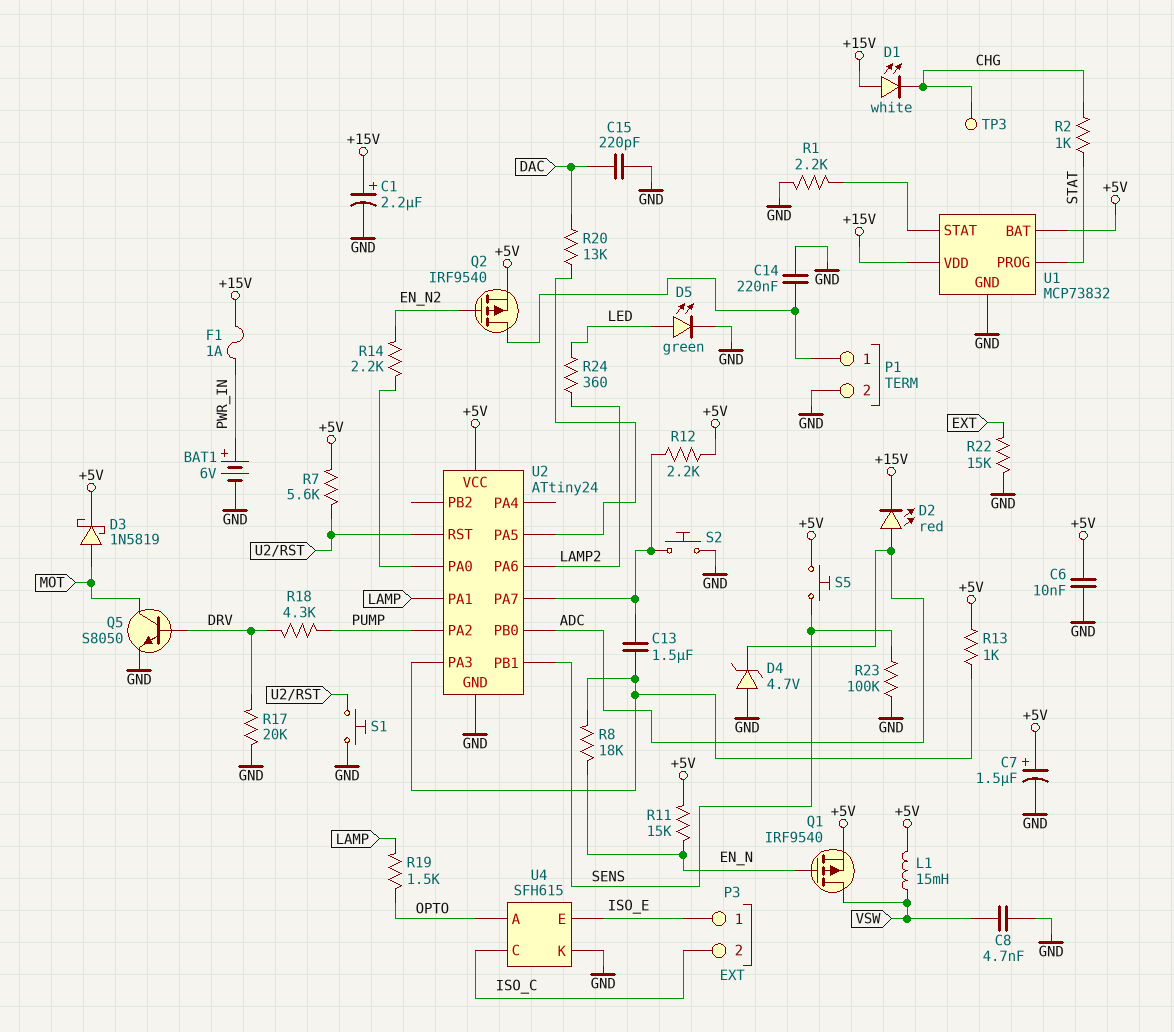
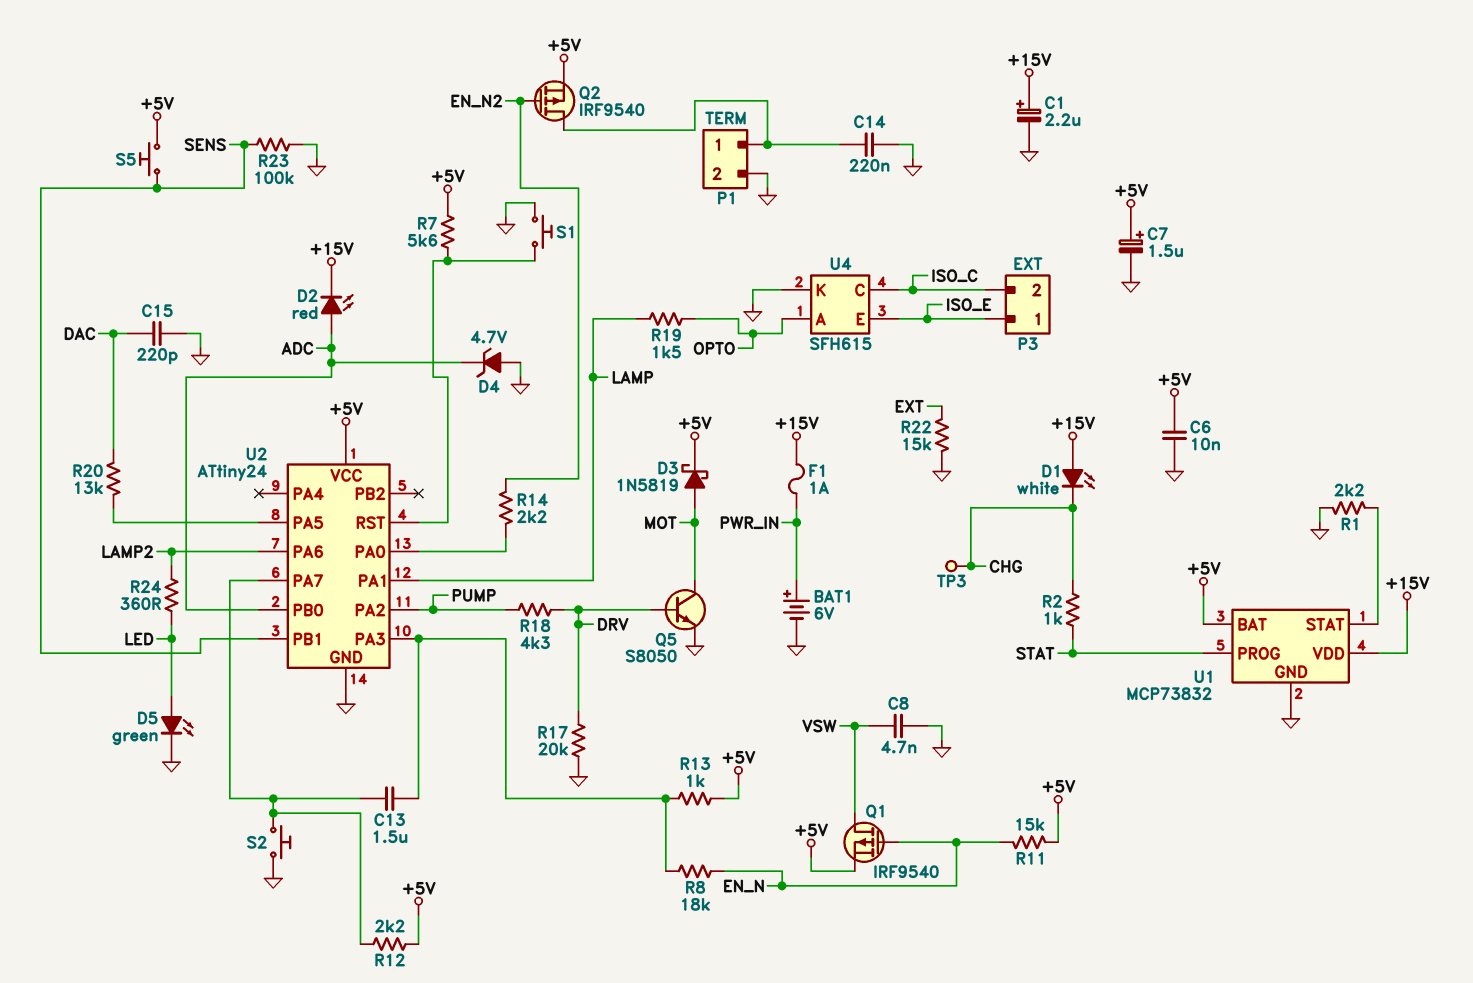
L1: 15mH (+5V, VSW) -> none

